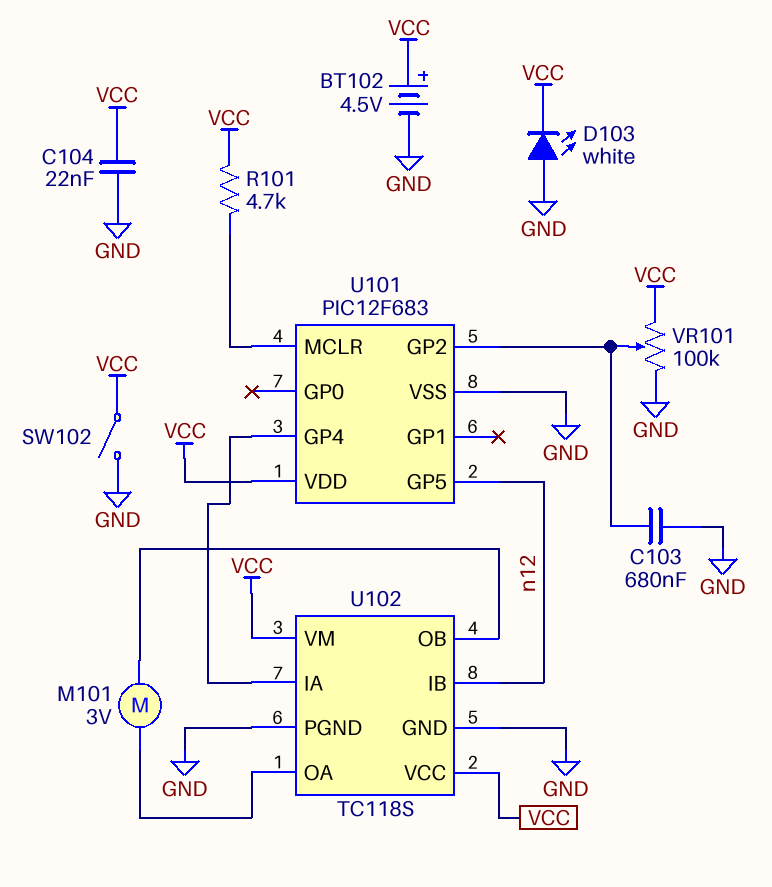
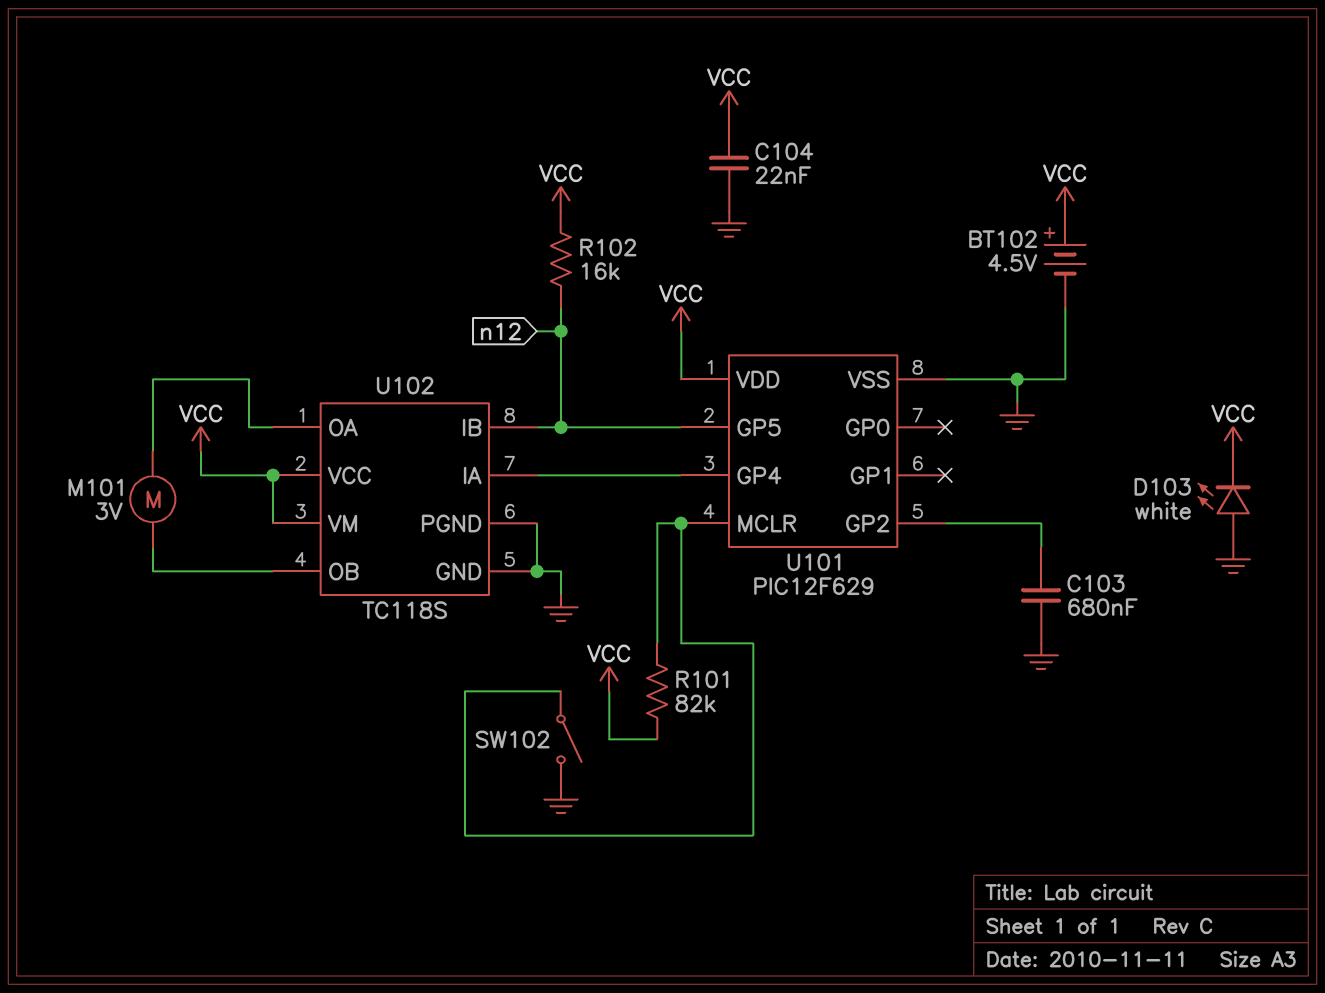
R101: 4.7k (U101/MCLR, VCC) -> 82k (U101/MCLR, VCC)
R102: none -> 16k (VCC, n12)
SW102: switch (GND, VCC) -> switch (GND, U101/MCLR)
U101: PIC12F683 -> PIC12F629
VR101: 100k (GND, VCC, wiper U101/GP2) -> none

